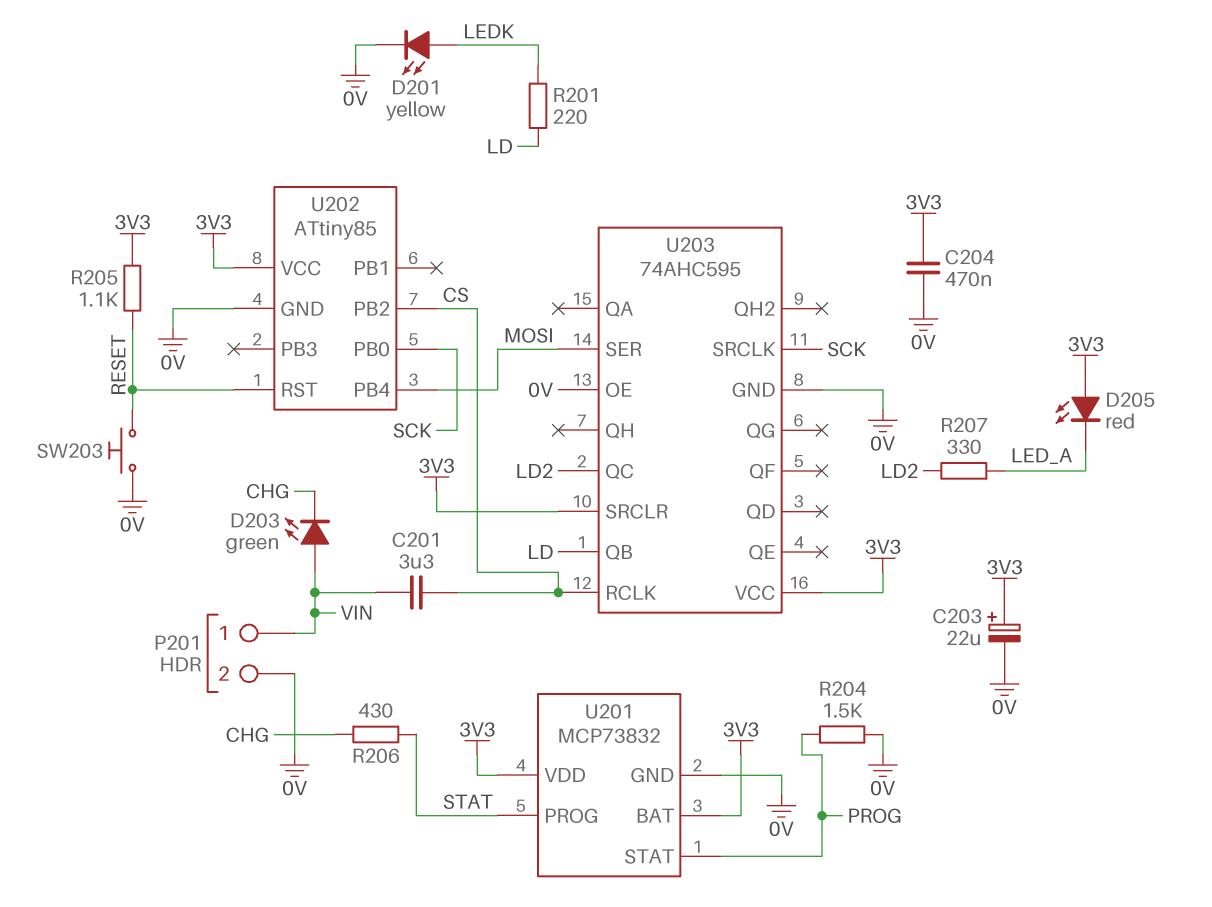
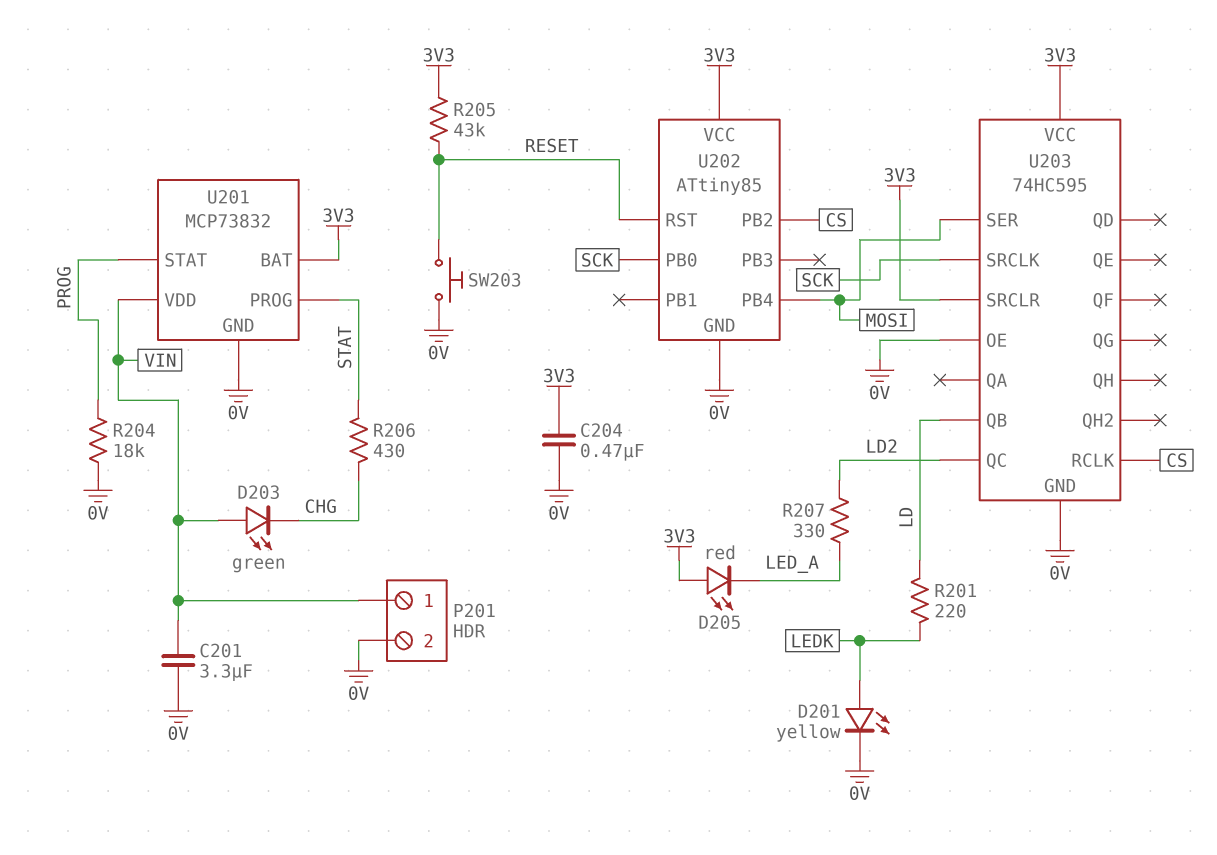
C201: 3.3uF (CS, VIN) -> 3.3uF (0V, VIN)
C203: 22uF (plus 3V3, minus 0V) -> none
R204: 1.5k (0V, PROG) -> 18k (0V, PROG)
R205: 1.1k (3V3, RESET) -> 43k (3V3, RESET)
U201 pin VDD: 3V3 -> VIN
U203: 74AHC595 -> 74HC595

